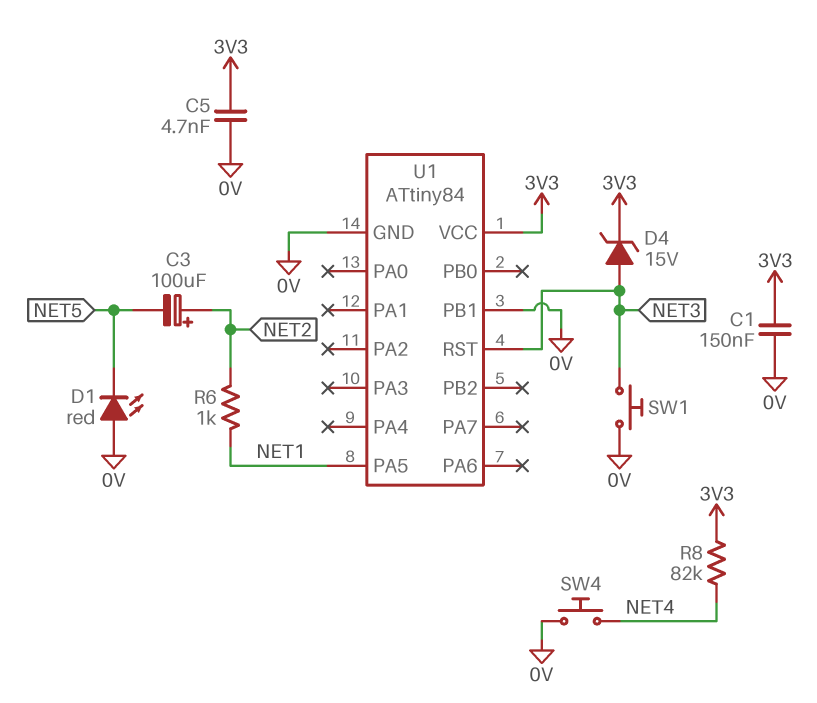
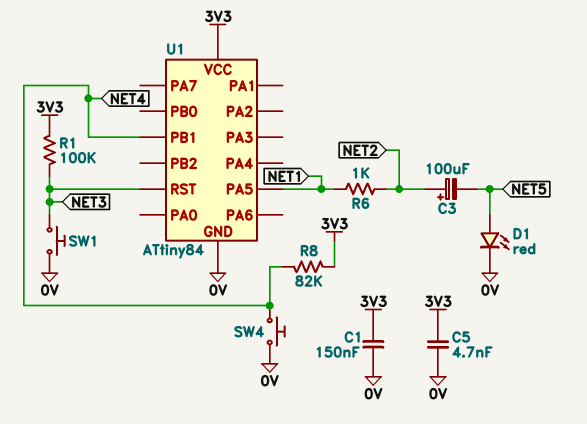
D1: LED red (A 0V, K NET5) -> LED red (A NET5, K 0V)
D4: zener 15V (A NET3, K 3V3) -> none
R1: none -> 100k (3V3, NET3)
U1 pin PB1: 0V -> NET4

